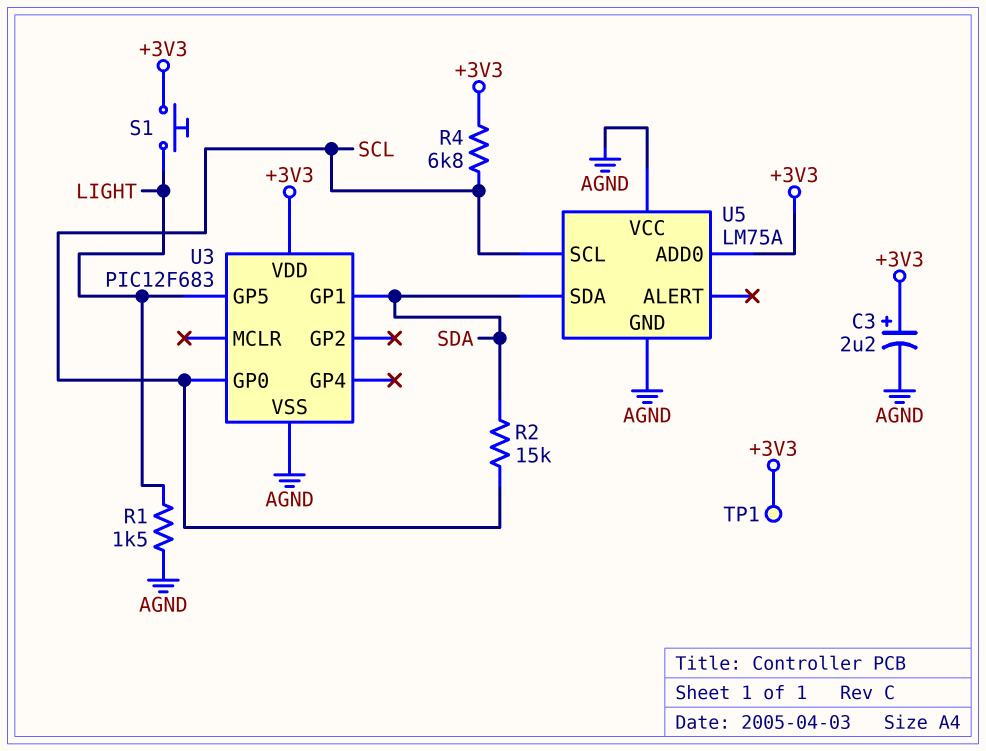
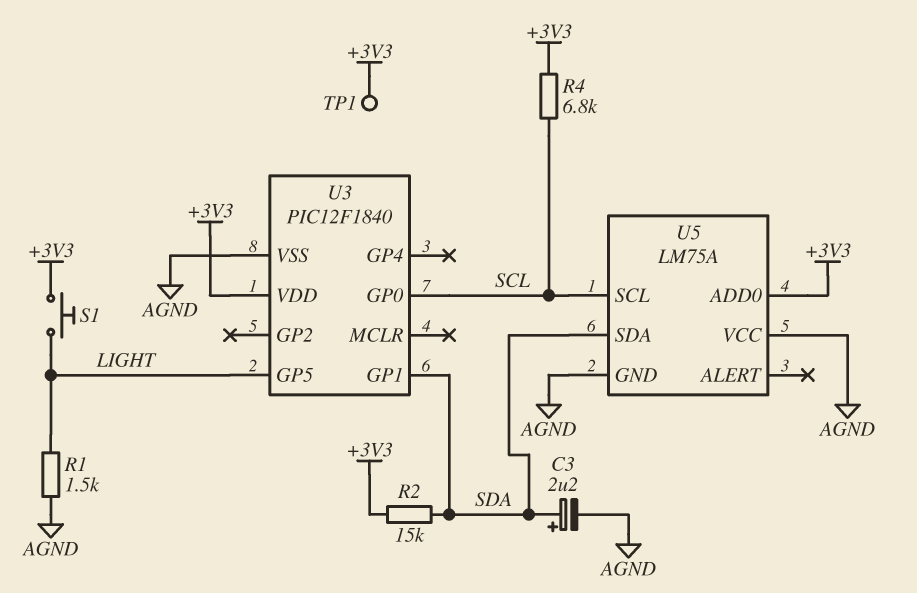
C3: 2.2uF (plus +3V3, minus AGND) -> 2.2uF (plus SDA, minus AGND)
R2: 15k (SCL, SDA) -> 15k (+3V3, SDA)
U3: PIC12F683 -> PIC12F1840

